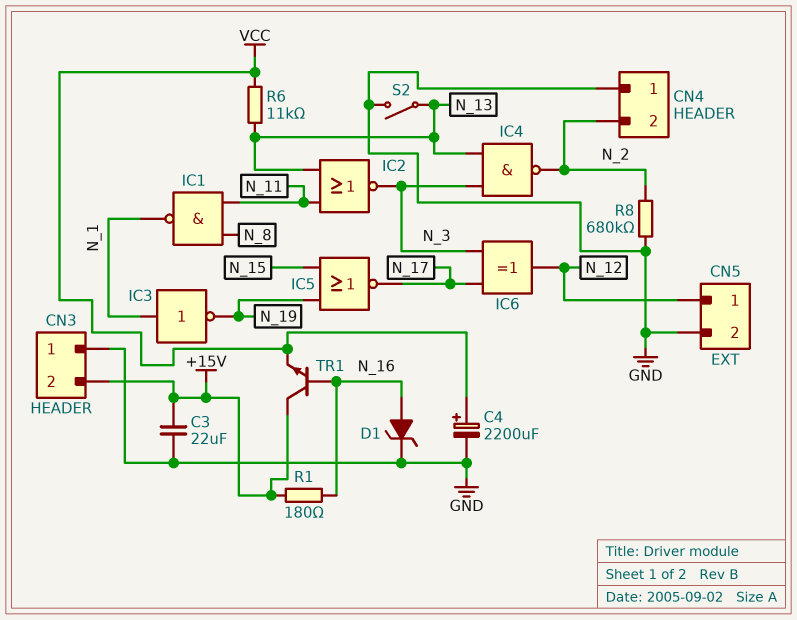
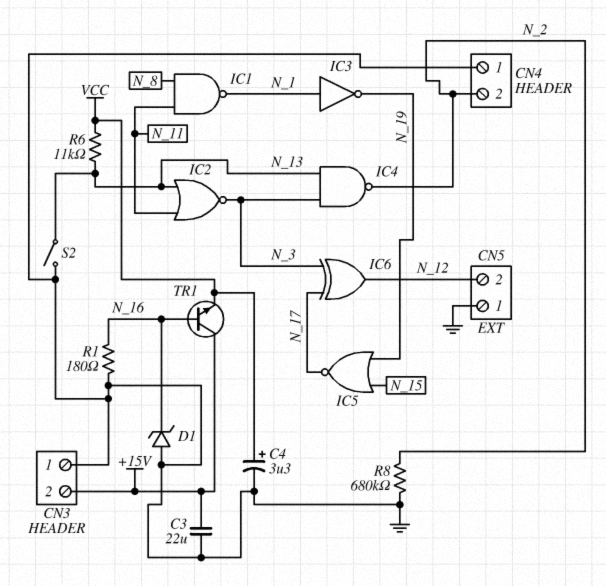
C4: 2200uF (plus VCC, minus GND) -> 3.3uF (plus VCC, minus GND)
CN5 pin 1: N_12 -> GND
CN5 pin 2: GND -> N_12
D1: zener (A N_16, K GND) -> zener (A GND, K N_16)
R1: 180 (+15V, N_16) -> 180 (GND, N_16)

